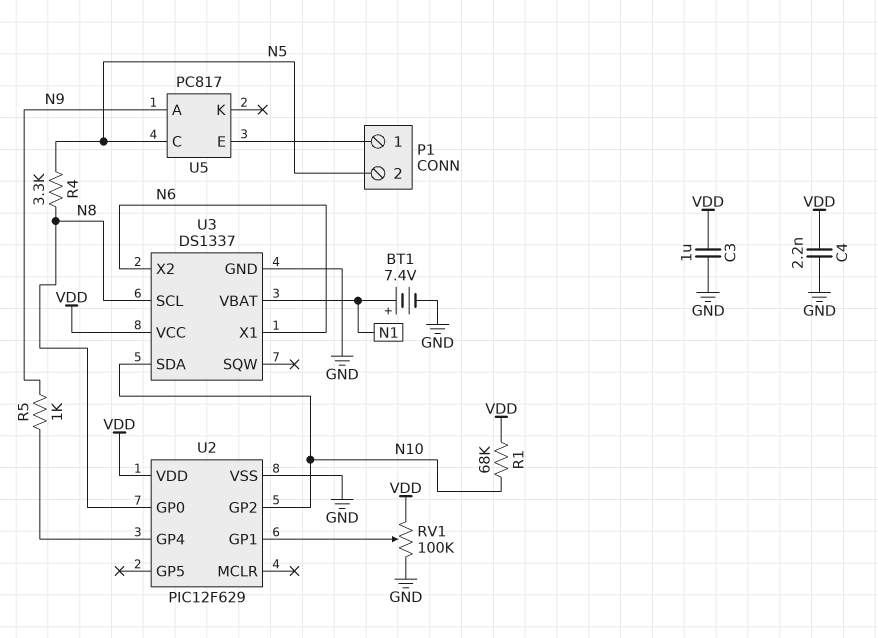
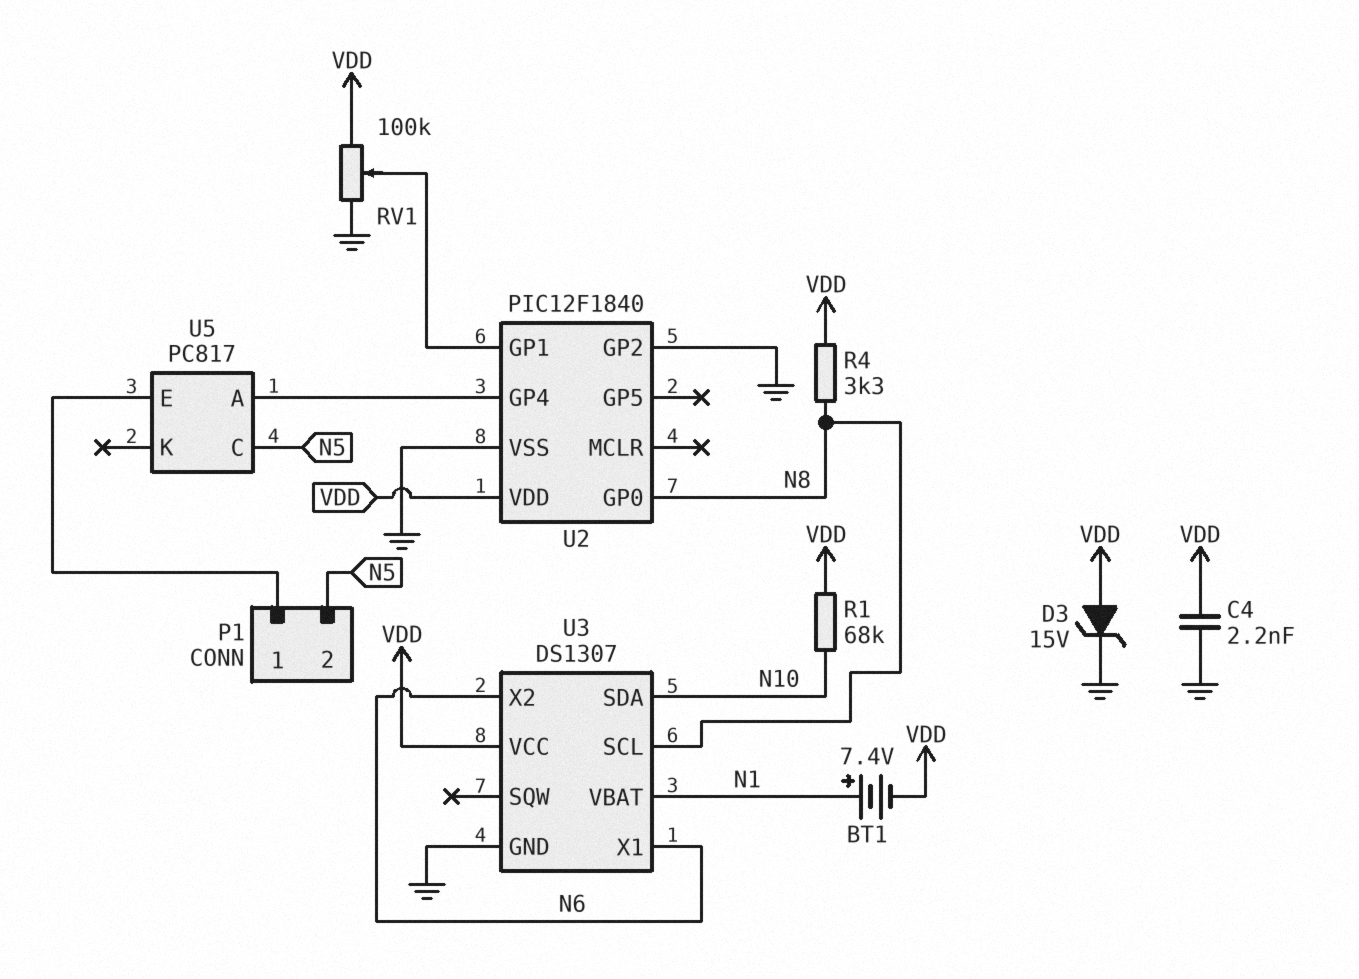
BT1: 7.4V (plus N1, minus GND) -> 7.4V (plus N1, minus VDD)
C3: 1uF (GND, VDD) -> none
D3: none -> zener 15V (A VDD, K GND)
R4: 3.3k (N5, N8) -> 3.3k (N8, VDD)
R5: 1k (N9, U2/GP4) -> none
U2: PIC12F629 -> PIC12F1840
U2 pin GP2: N10 -> GND
U3: DS1337 -> DS1307
U5 pin A: N9 -> U2/GP4

